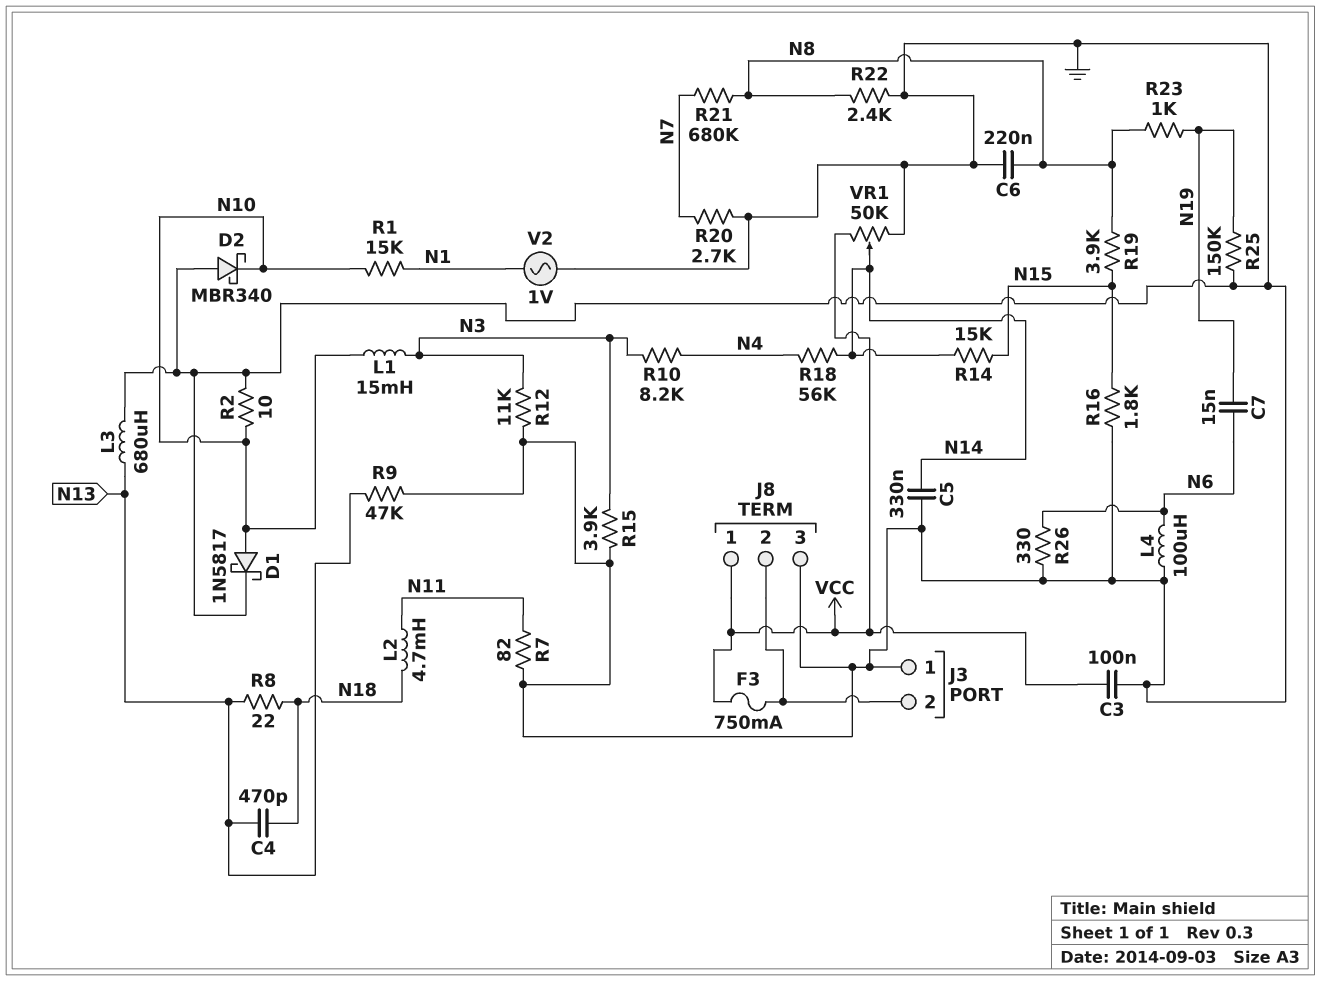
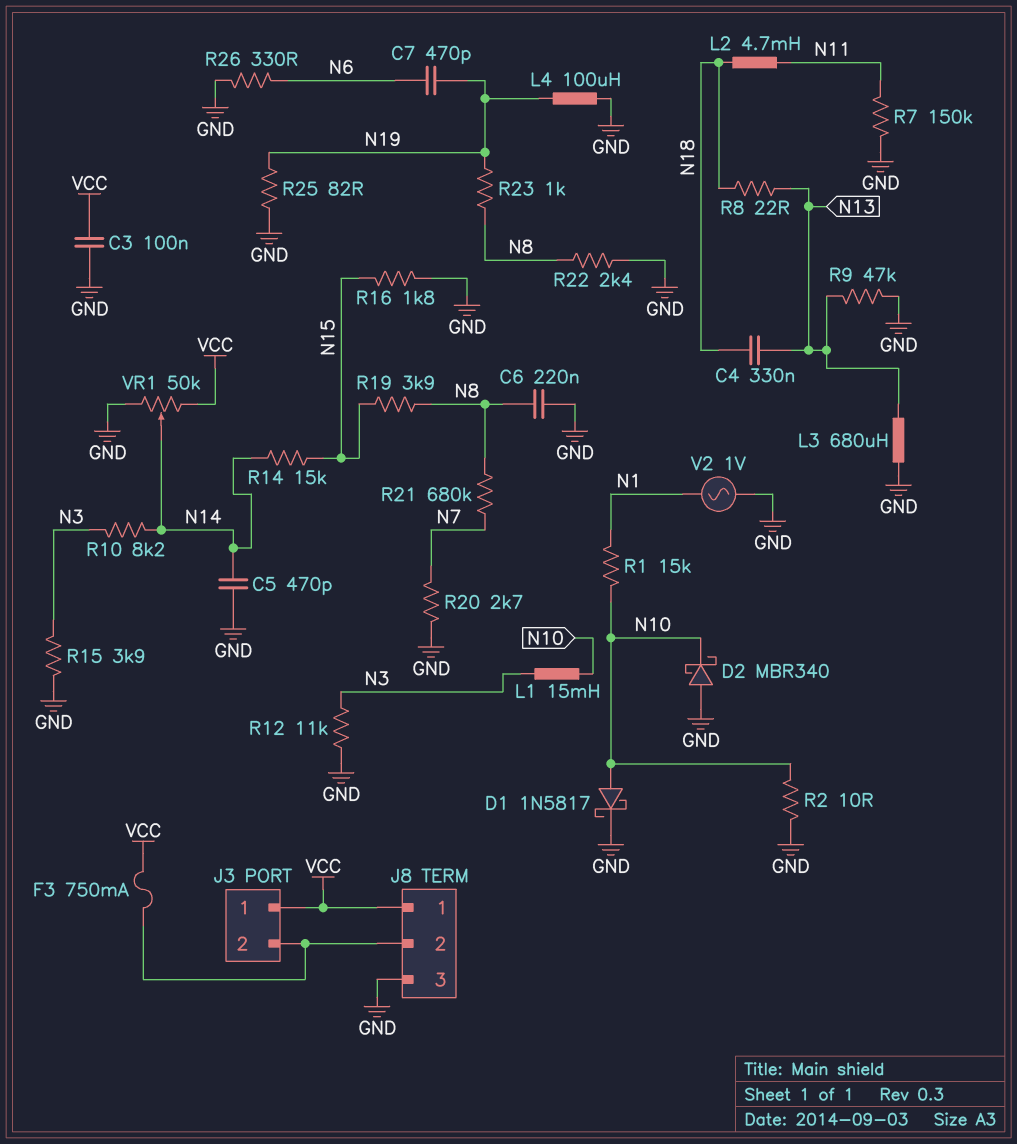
C4: 470pF (N13, N18) -> 330nF (N13, N18)
C5: 330nF (GND, N14) -> 470pF (GND, N14)
C7: 15nF (N6, N19) -> 470pF (N6, N19)
J3 pin 1: GND -> VCC
L4: 100uH (GND, N6) -> 100uH (GND, N19)
R7: 82 (GND, N11) -> 150k (GND, N11)
R10: 8.2k (N3, N4) -> 8.2k (N3, N14)
R18: 56k (N4, N14) -> none
R25: 150k (GND, N19) -> 82 (GND, N19)

